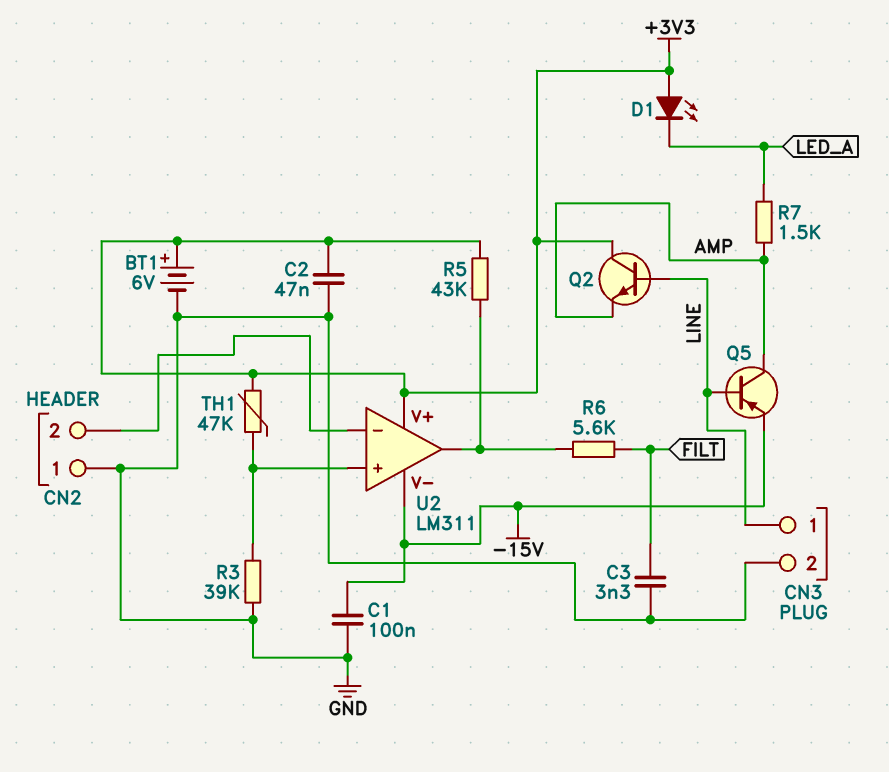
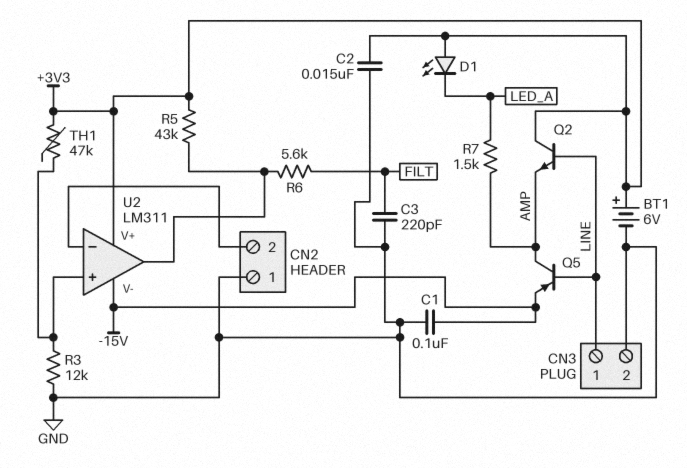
C2: 47nF (+3V3, GND) -> 15nF (+3V3, GND)
C3: 3.3nF (FILT, GND) -> 220pF (FILT, GND)
R3: 39k (GND, U2/in+) -> 12k (GND, U2/in+)

